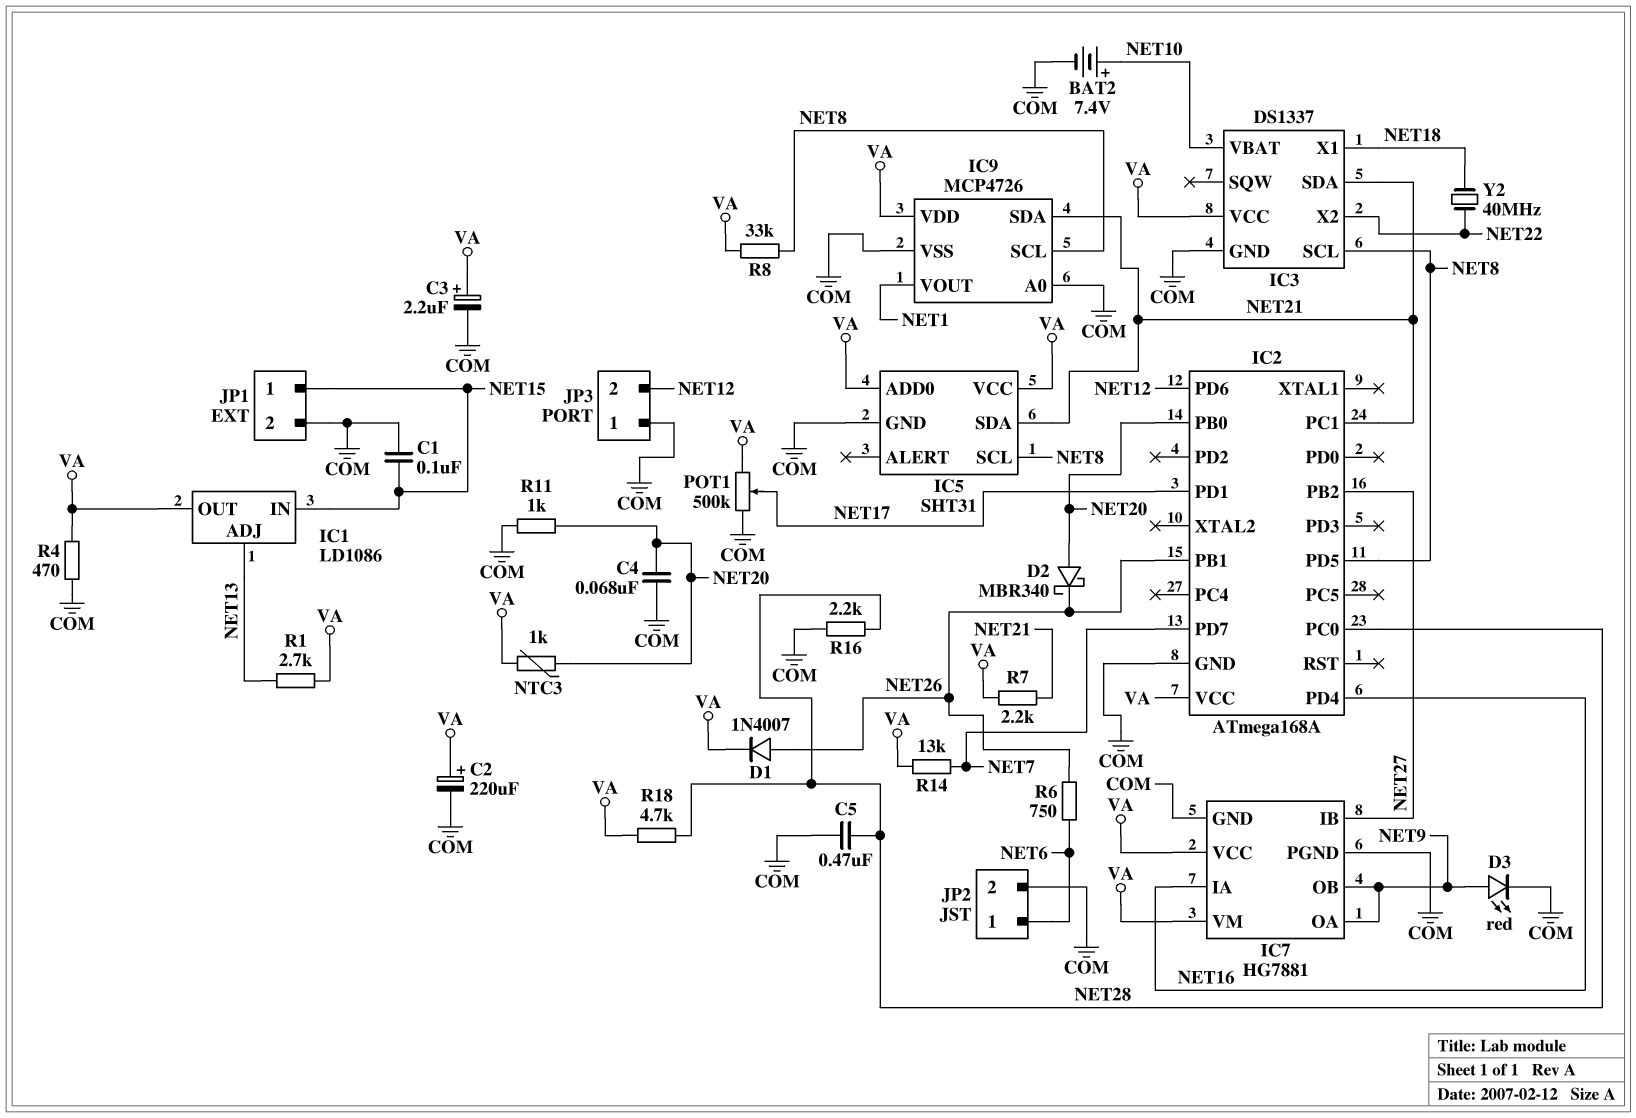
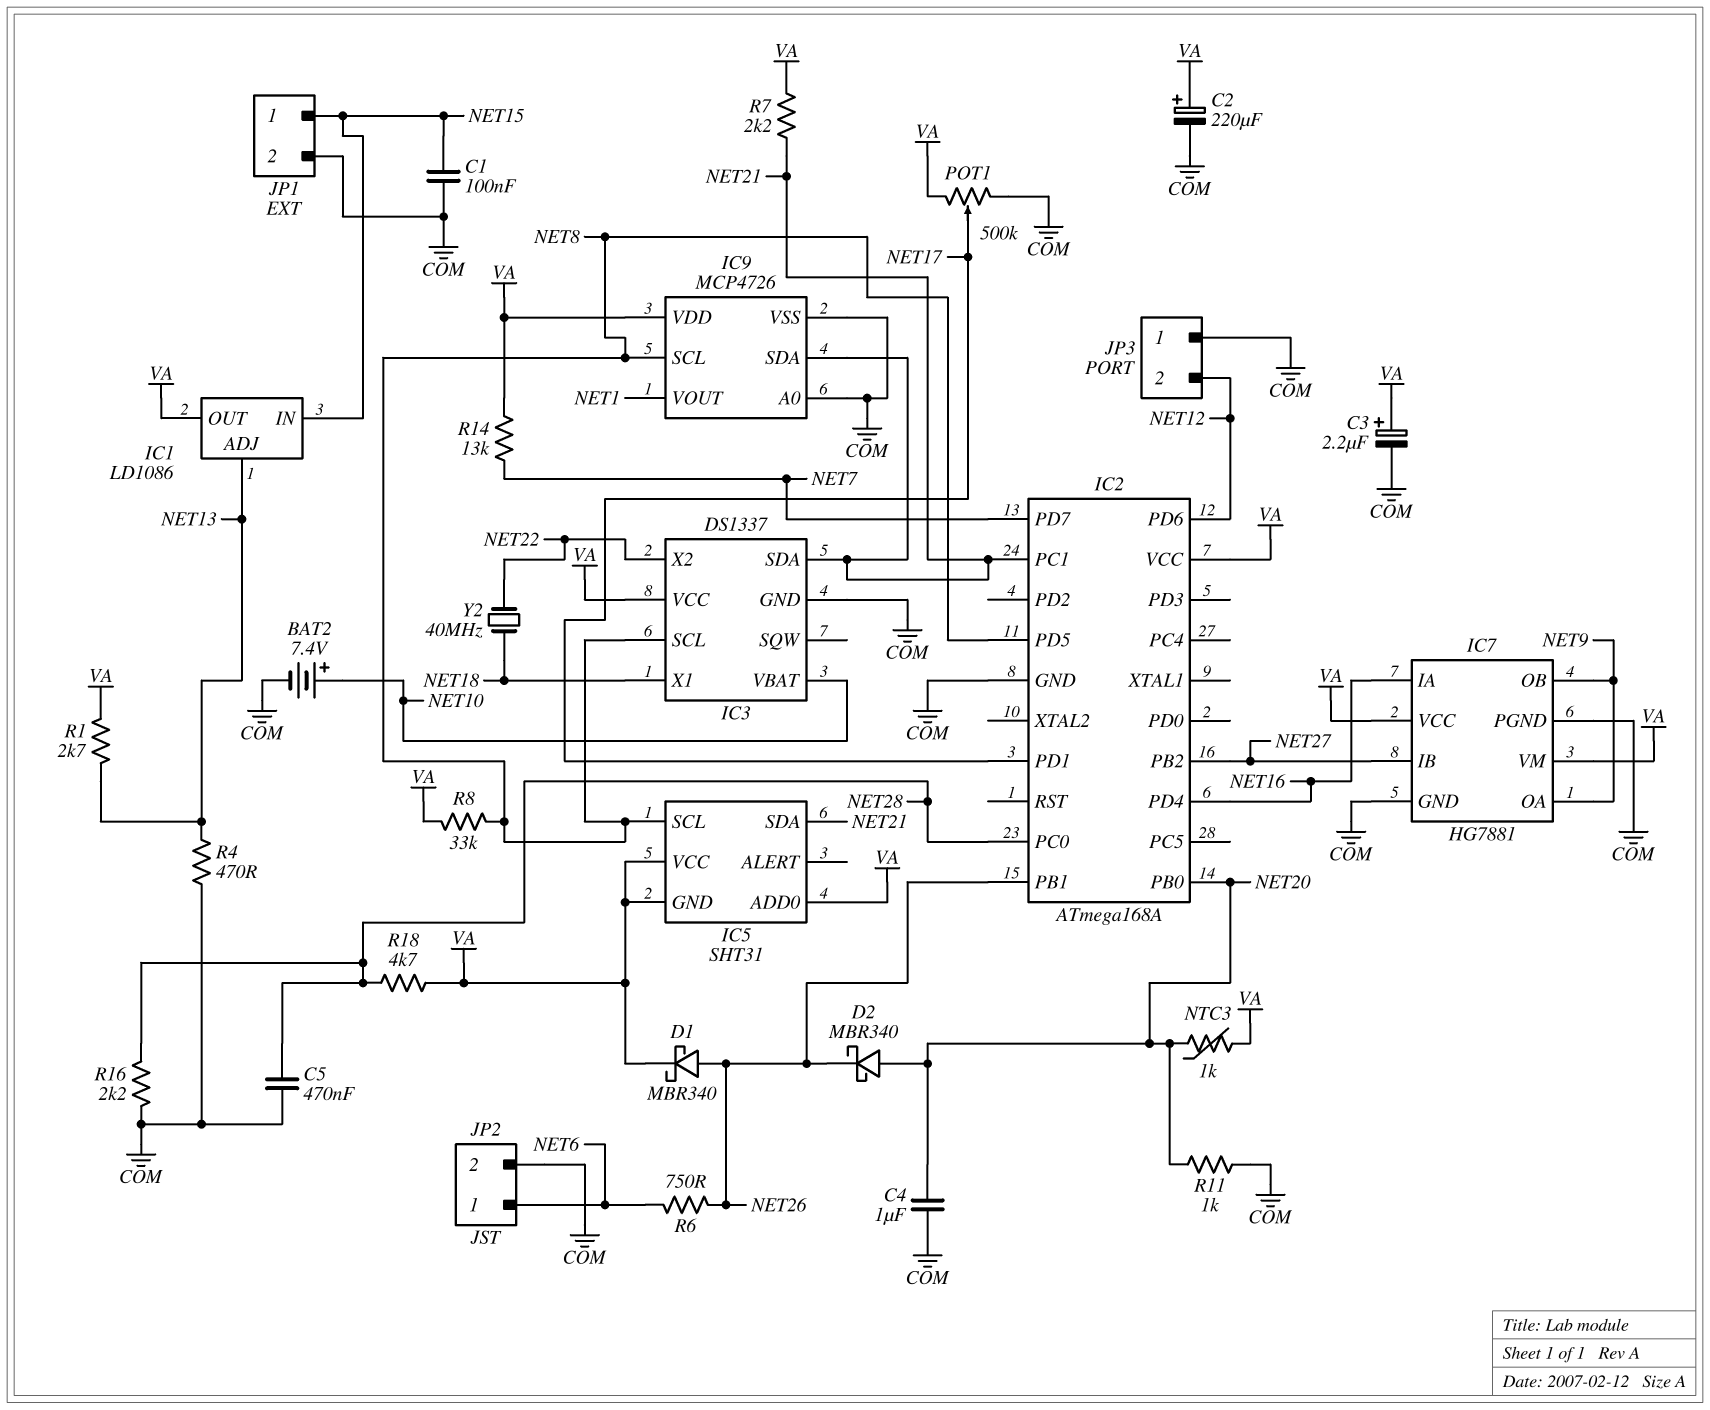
C4: 68nF (COM, NET20) -> 1uF (COM, NET20)
D1: diode 1N4007 (A NET26, K VA) -> schottky MBR340 (A NET26, K VA)
D3: LED red (A NET9, K COM) -> none
IC5 pin GND: COM -> VA
R4: 470 (COM, VA) -> 470 (COM, NET13)

